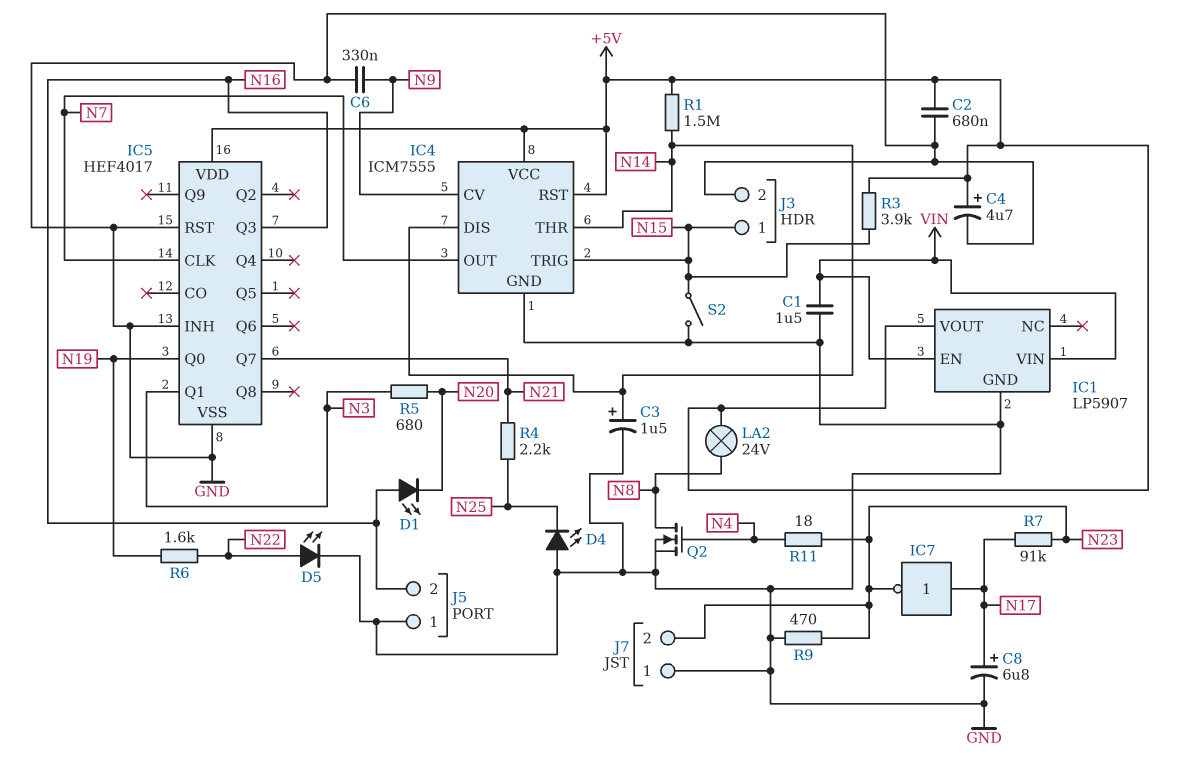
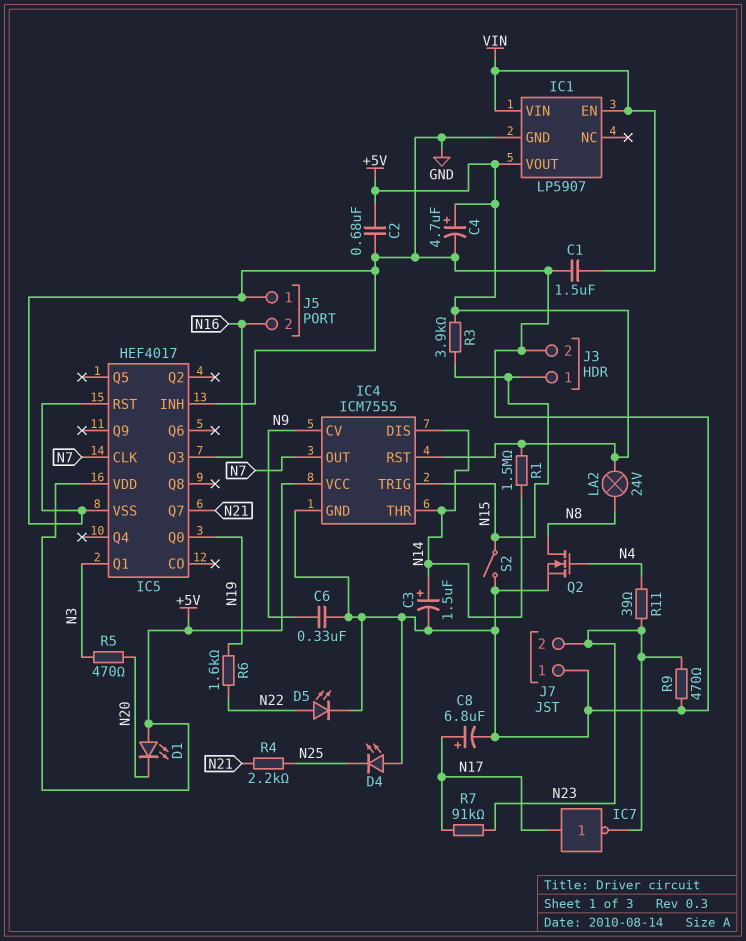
D1: LED (A N16, K N20) -> LED (A +5V, K N20)
R5: 680 (N3, N20) -> 470 (N3, N20)
R11: 18 (N4, N23) -> 39 (N4, N23)

